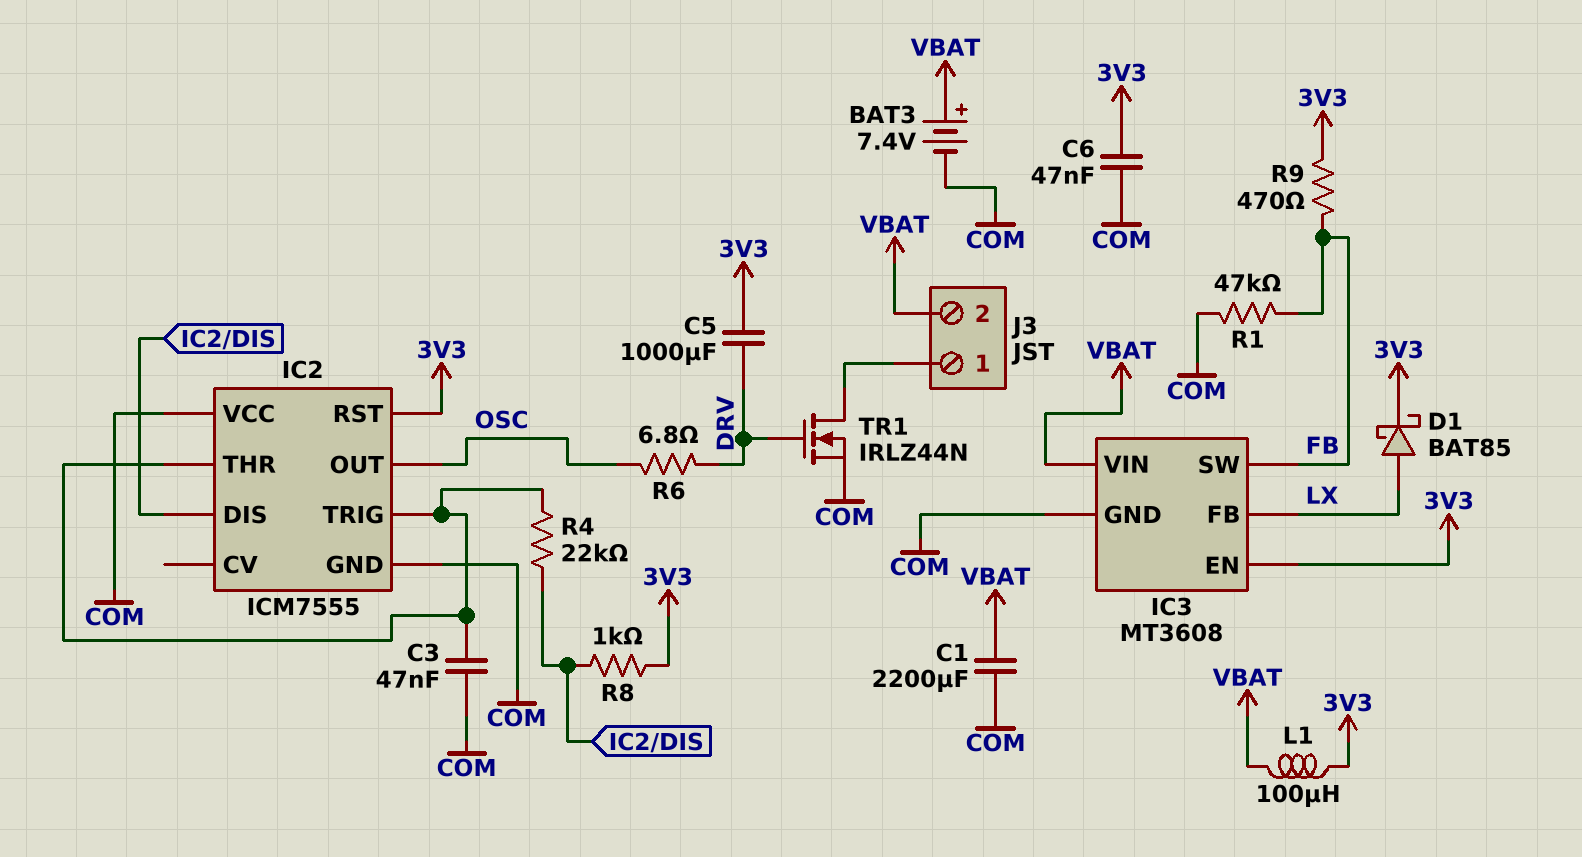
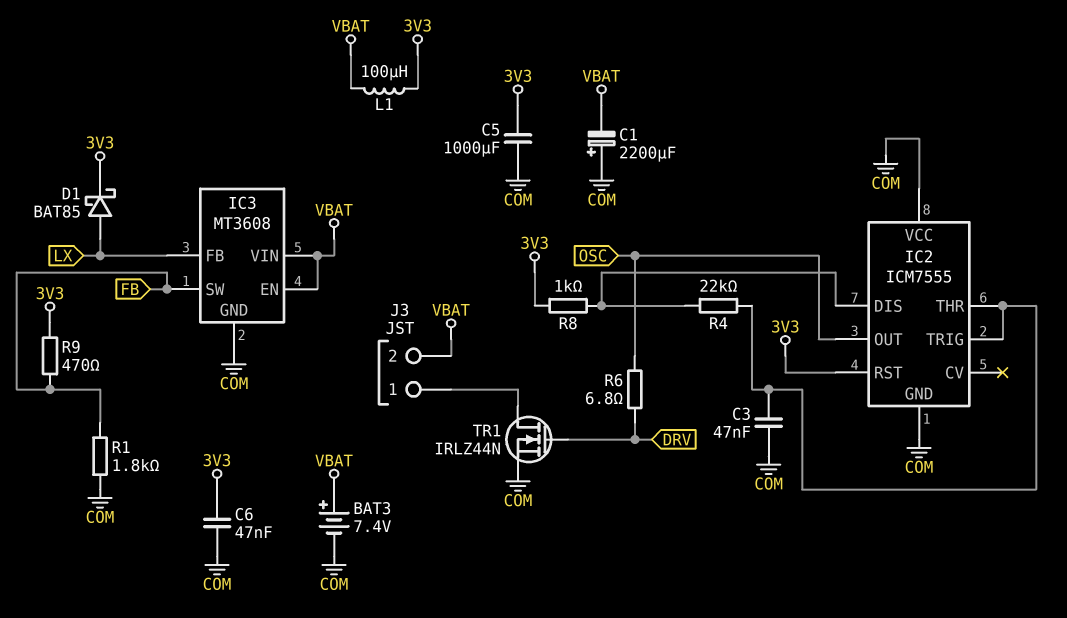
C1: 2200uF (COM, VBAT) -> 2200uF (plus COM, minus VBAT)
C5: 1000uF (3V3, DRV) -> 1000uF (3V3, COM)
IC3 pin EN: 3V3 -> VBAT
R1: 47k (COM, FB) -> 1.8k (COM, FB)

